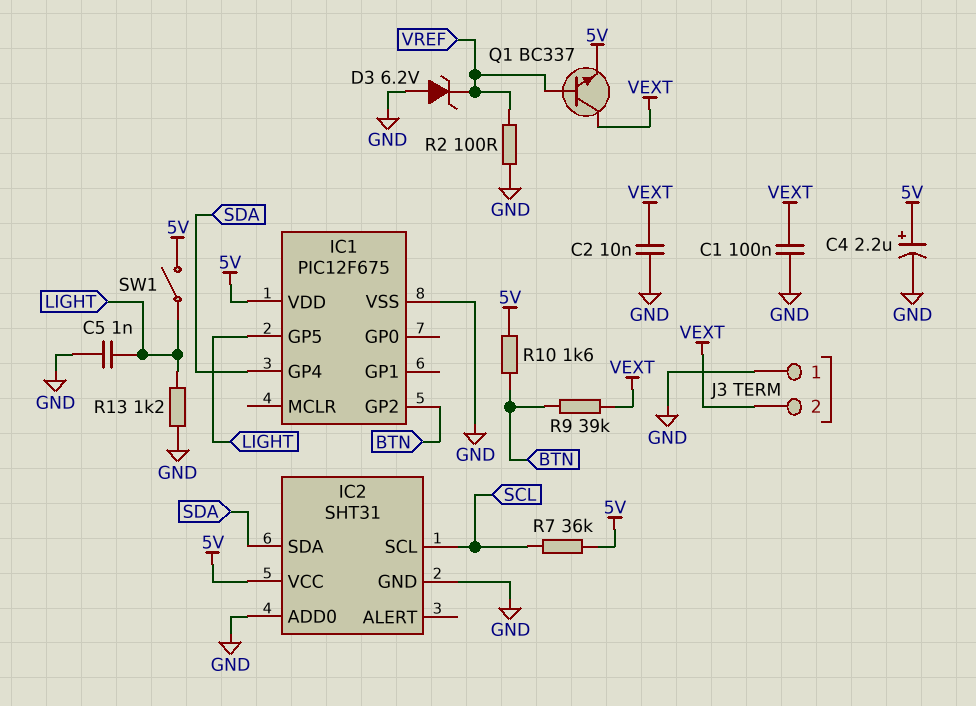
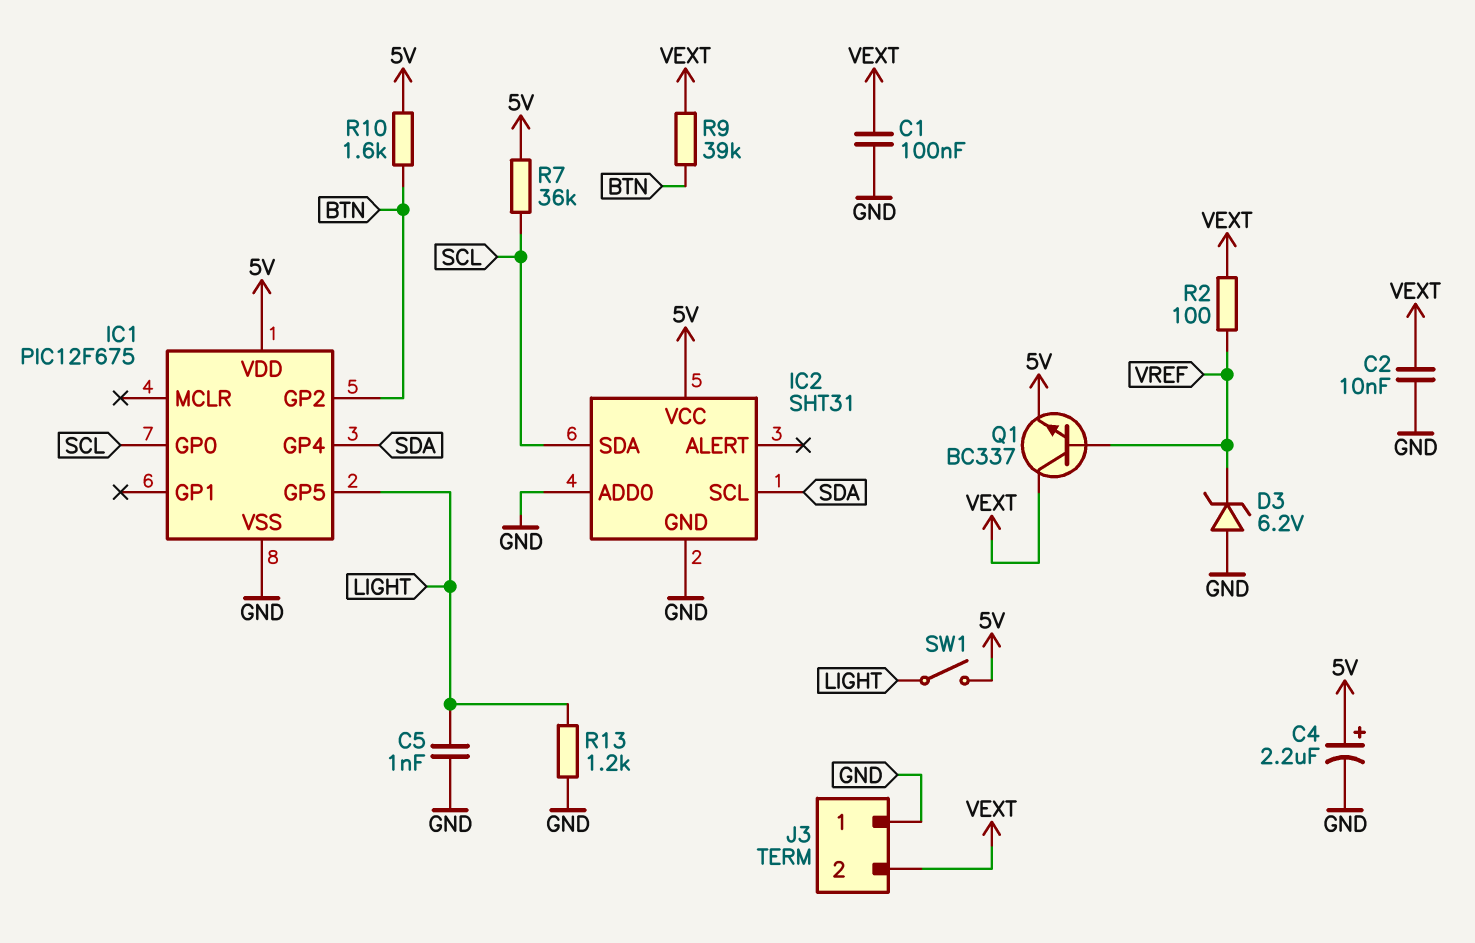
IC1 pin GP0: none -> SCL
IC2 pin SCL: SCL -> SDA
IC2 pin SDA: SDA -> SCL
R2: 100 (GND, VREF) -> 100 (VEXT, VREF)

